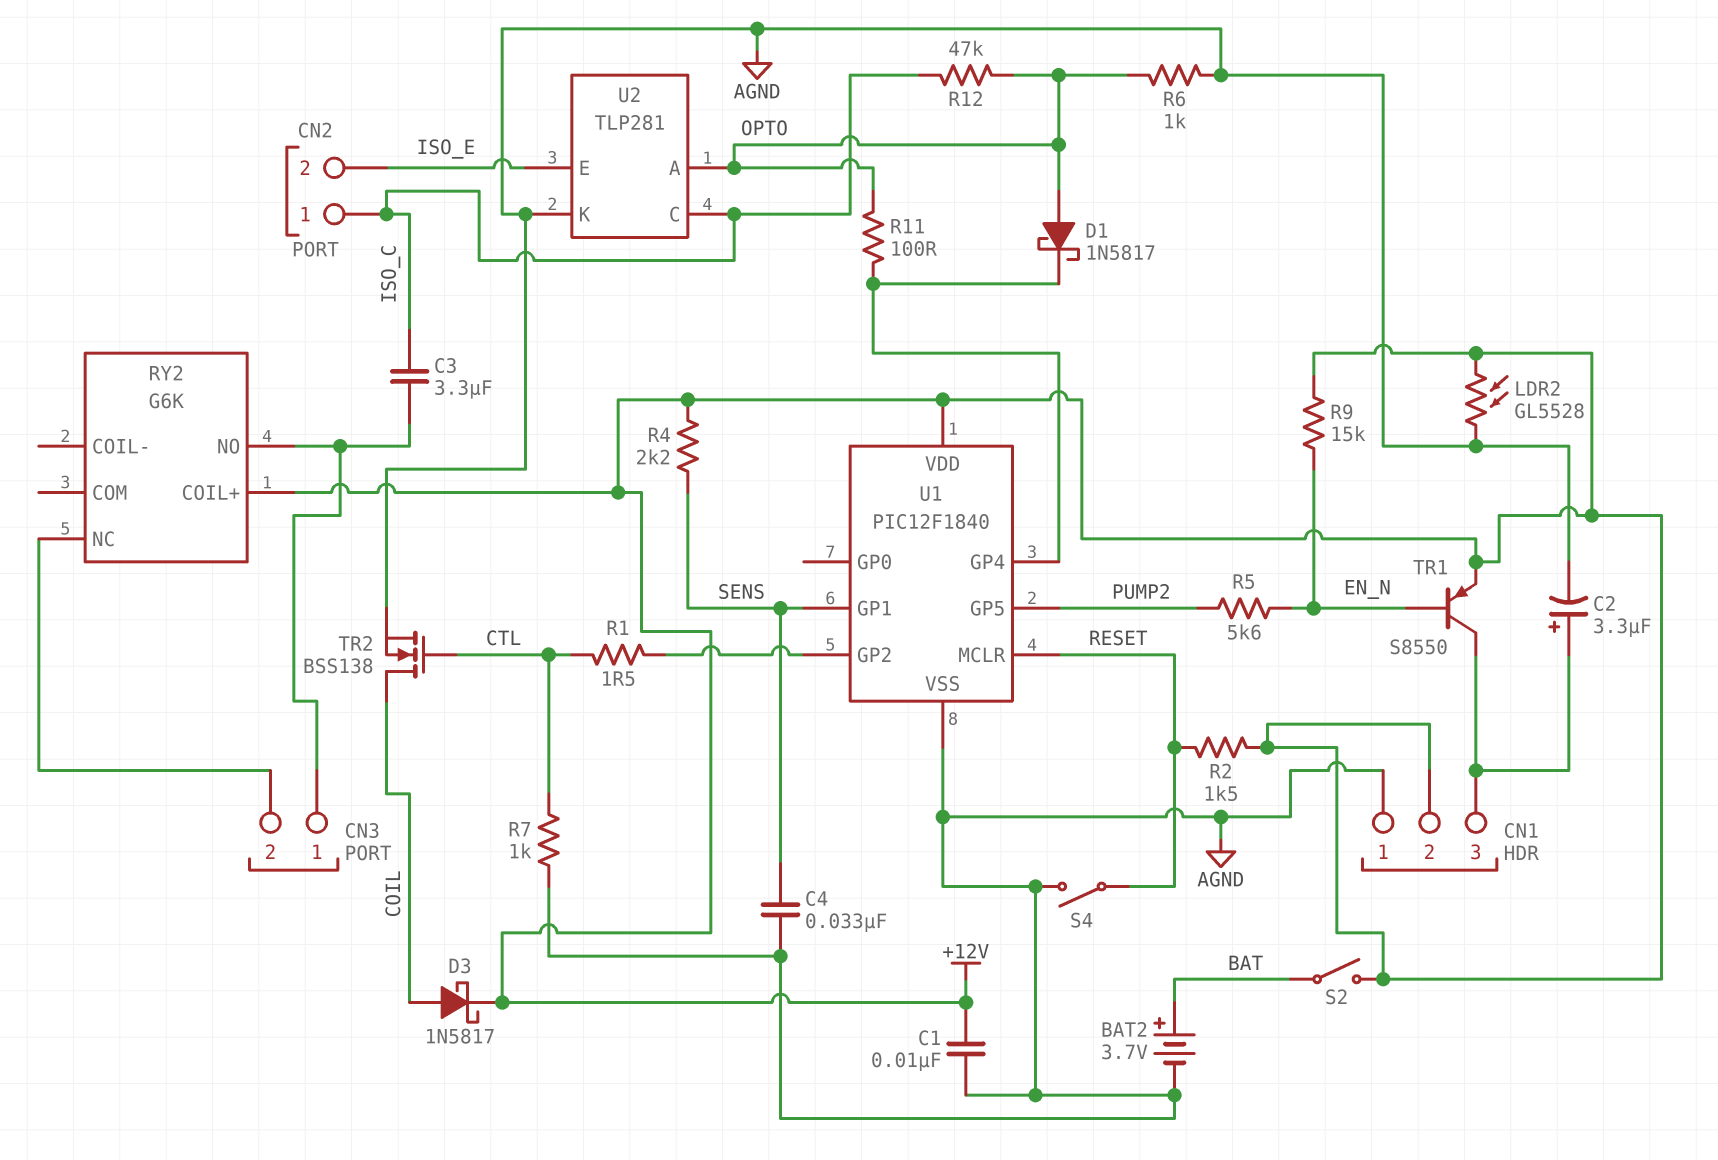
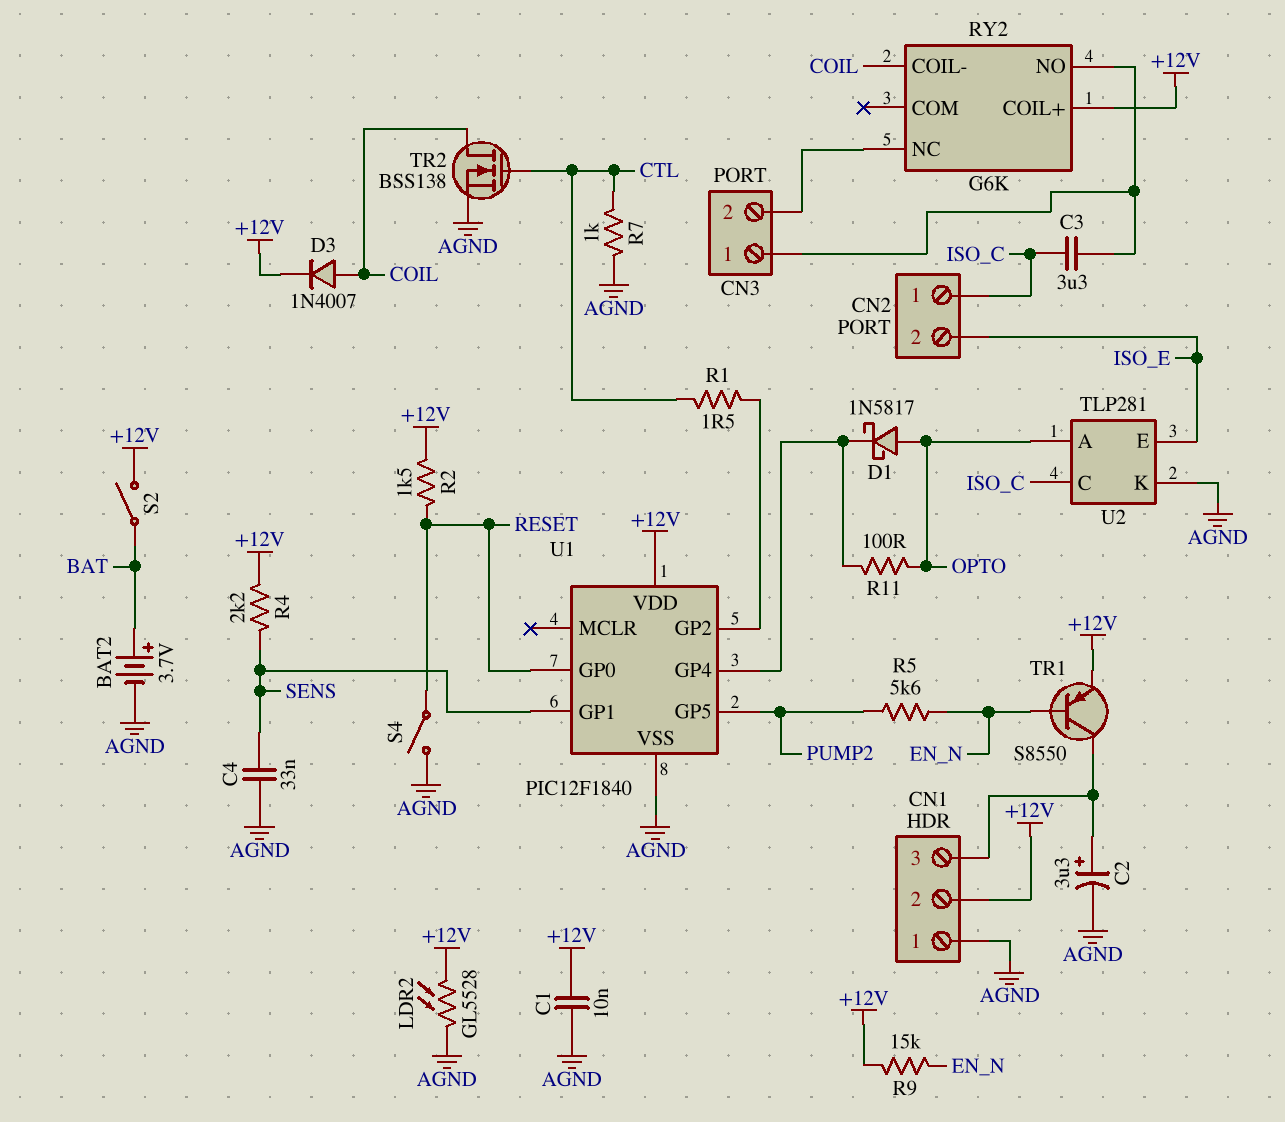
D3: schottky 1N5817 (A COIL, K +12V) -> diode 1N4007 (A COIL, K +12V)
R6: 1k (AGND, OPTO) -> none
R12: 47k (ISO_C, OPTO) -> none
RY2 pin COIL-: none -> COIL
U1 pin GP0: none -> RESET
U1 pin MCLR: RESET -> none

